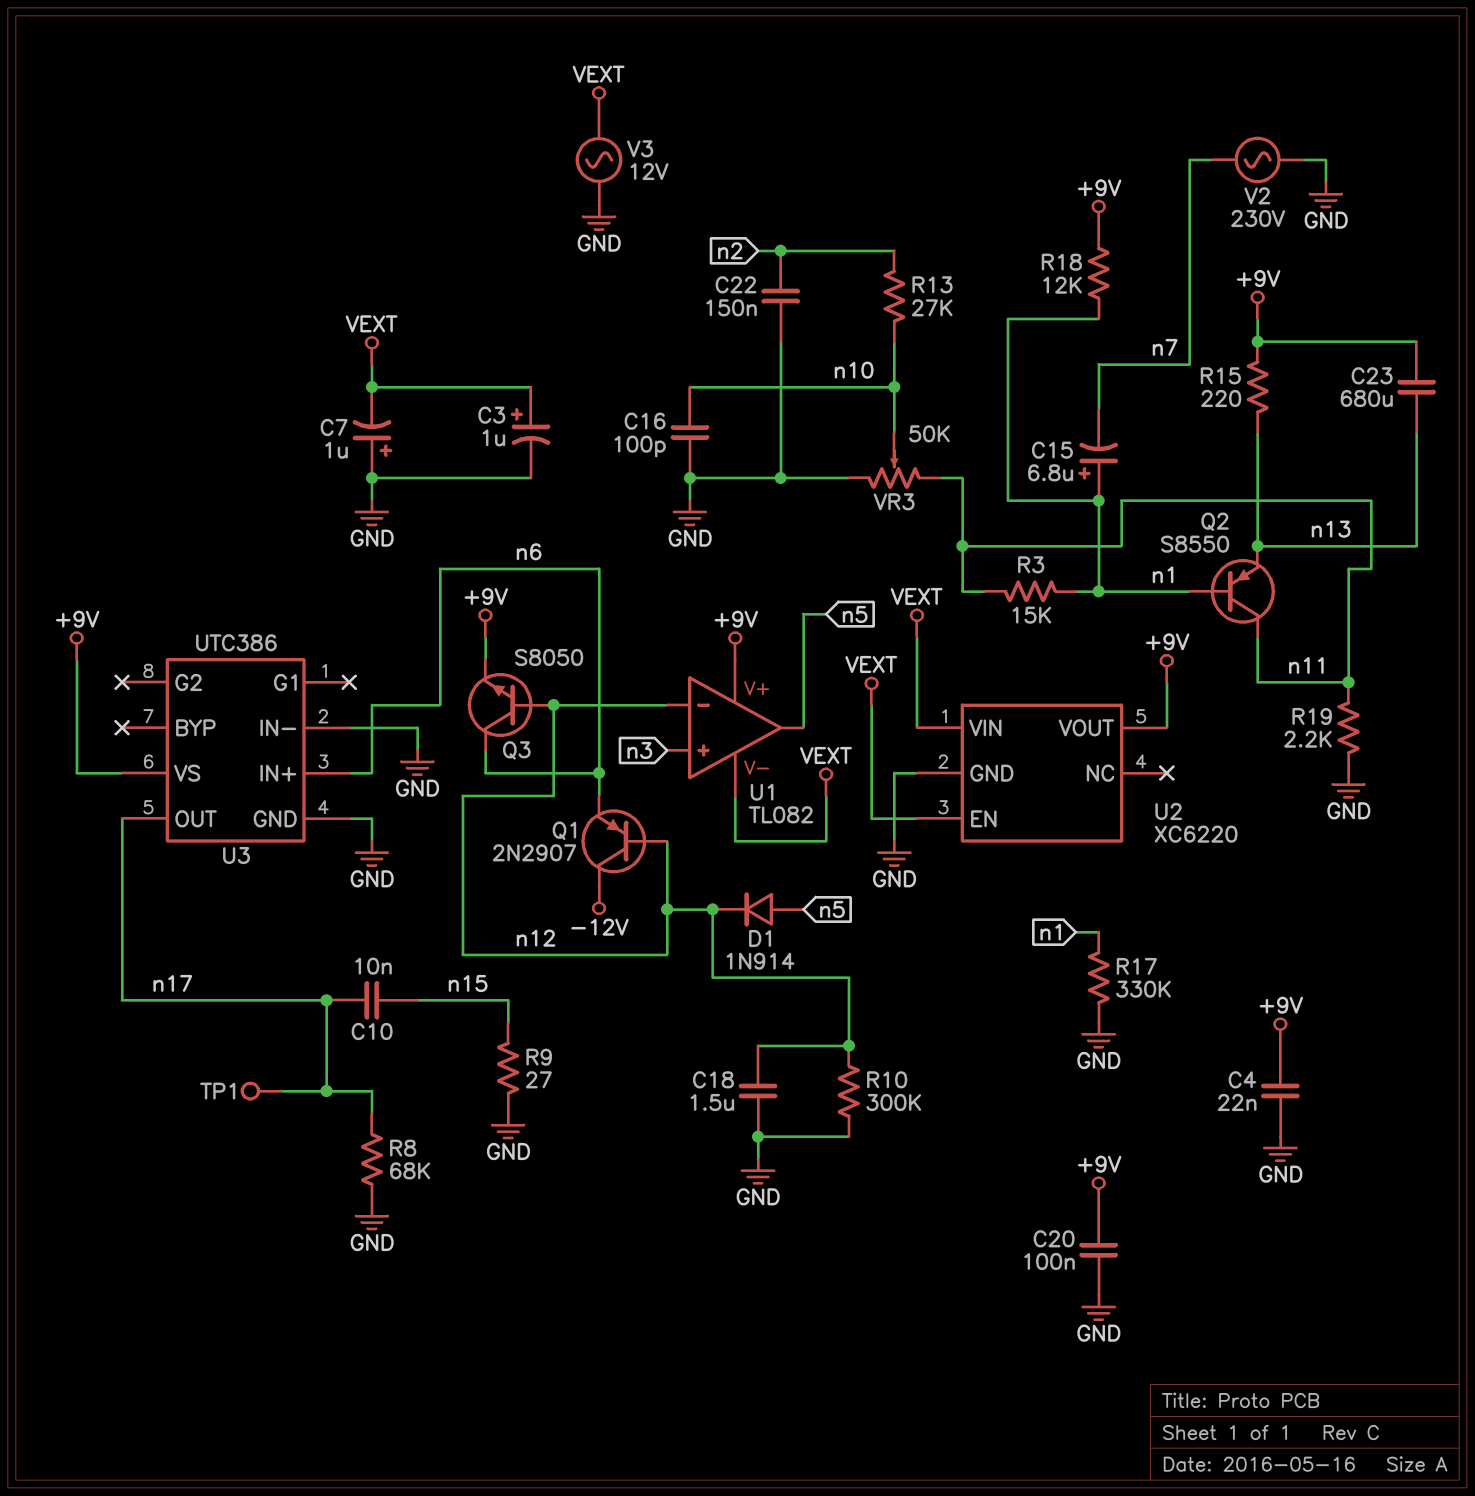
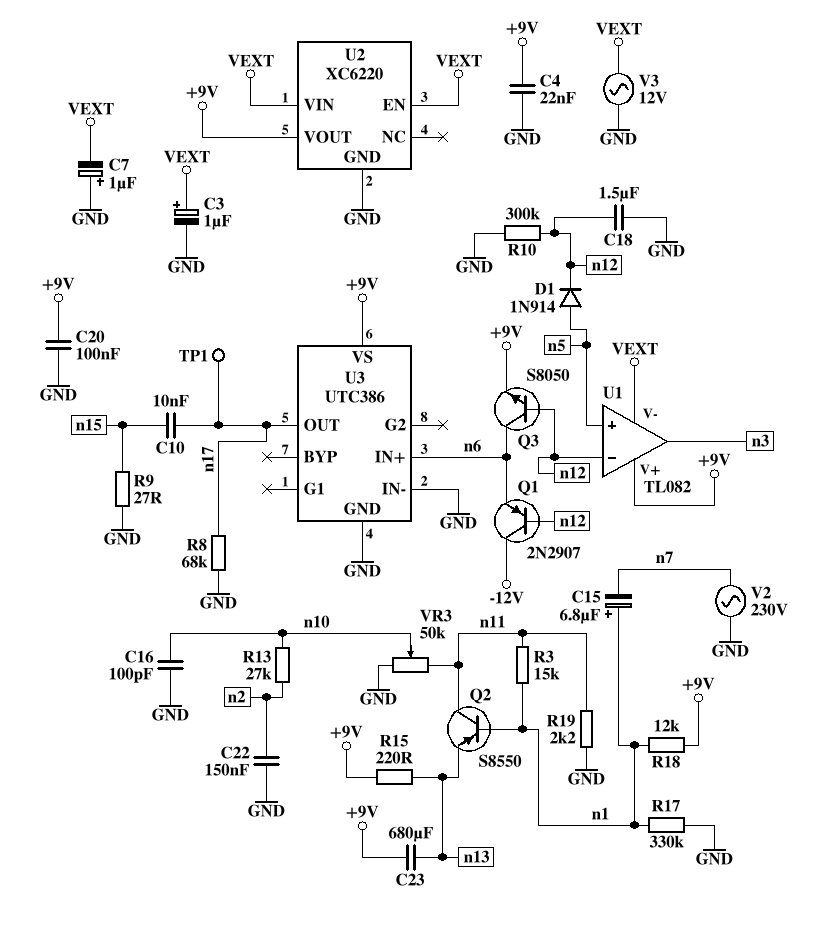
U1 pin in+: n3 -> n5
U1 pin out: n5 -> n3

